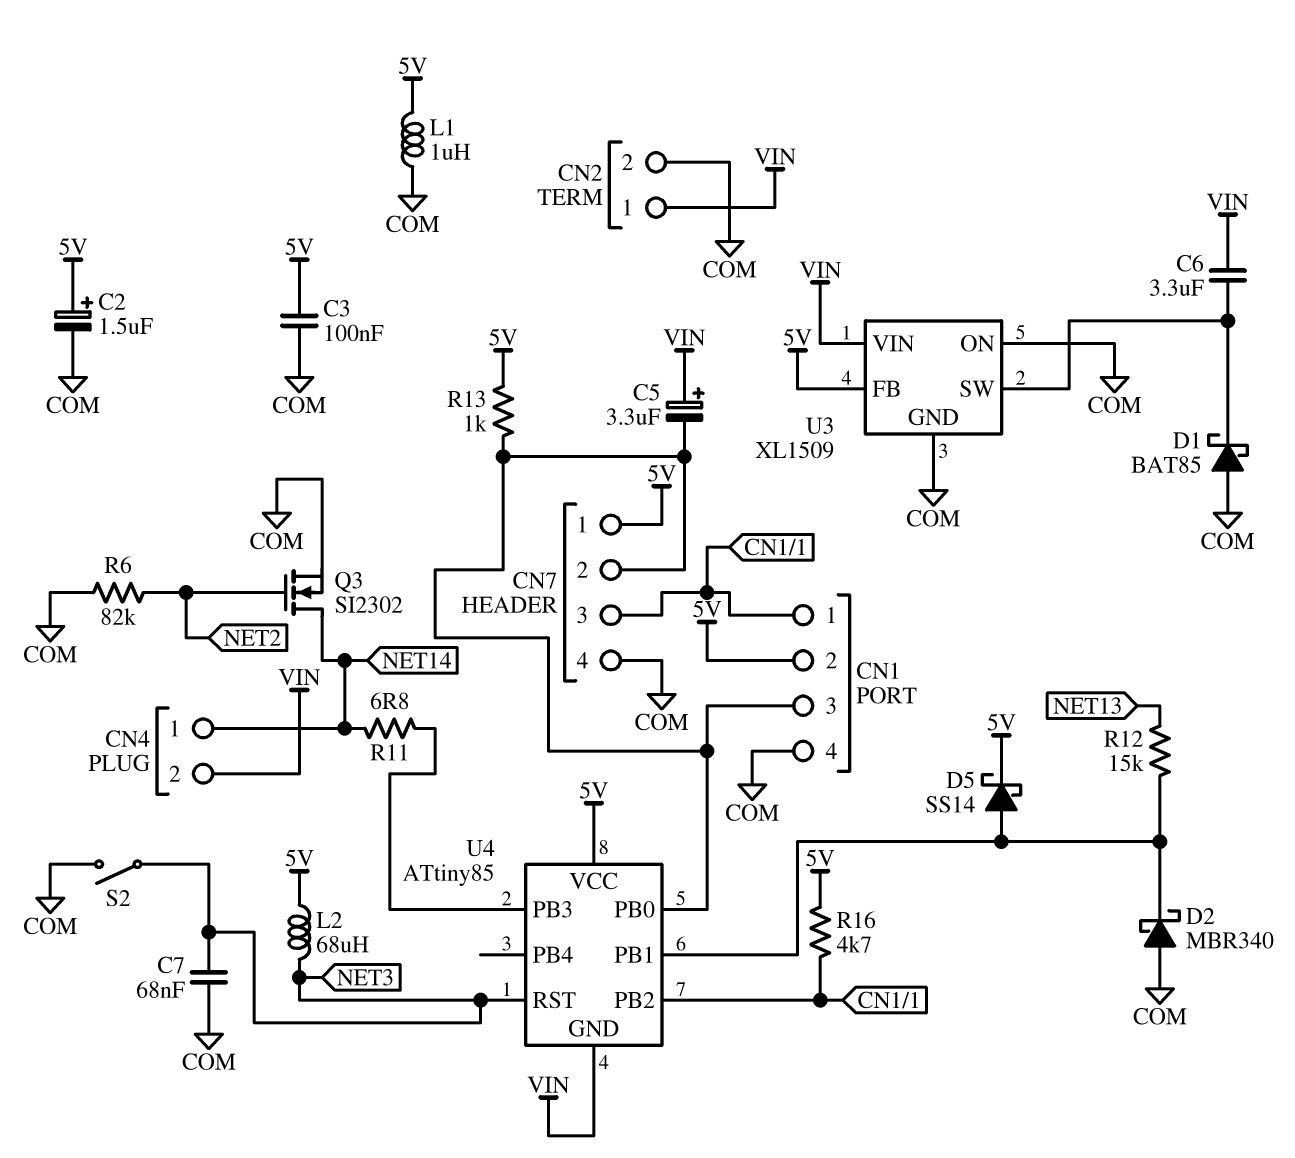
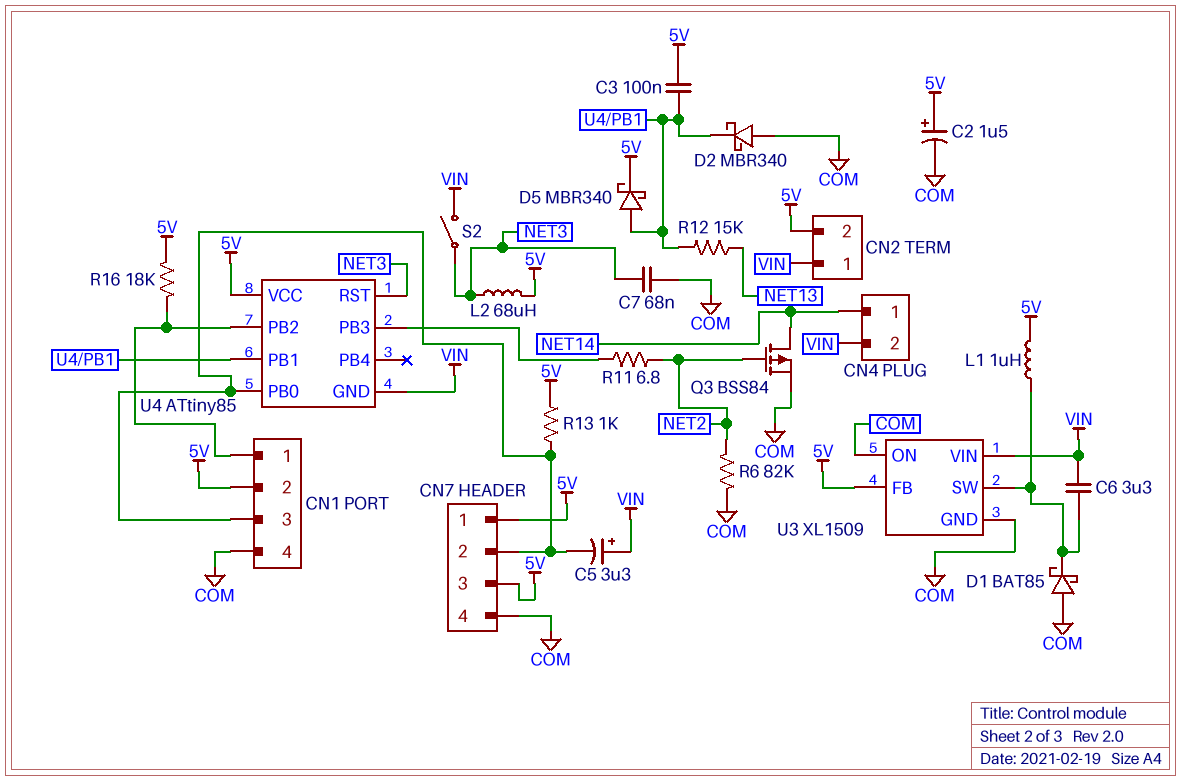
C3: 100nF (5V, COM) -> 100nF (5V, U4/PB1)
CN2 pin 2: COM -> 5V
CN7 pin 3: CN1/1 -> 5V
D5: schottky SS14 (A U4/PB1, K 5V) -> schottky MBR340 (A U4/PB1, K 5V)
L1: 1uH (5V, COM) -> 1uH (5V, U3/SW)
Q3: NMOS SI2302 (G NET2, D NET14, S COM) -> PMOS BSS84 (G NET2, D NET14, S COM)
R11: 6.8 (NET14, U4/PB3) -> 6.8 (NET2, U4/PB3)
R16: 4.7k (5V, CN1/1) -> 18k (5V, CN1/1)
S2: switch (COM, NET3) -> switch (NET3, VIN)

